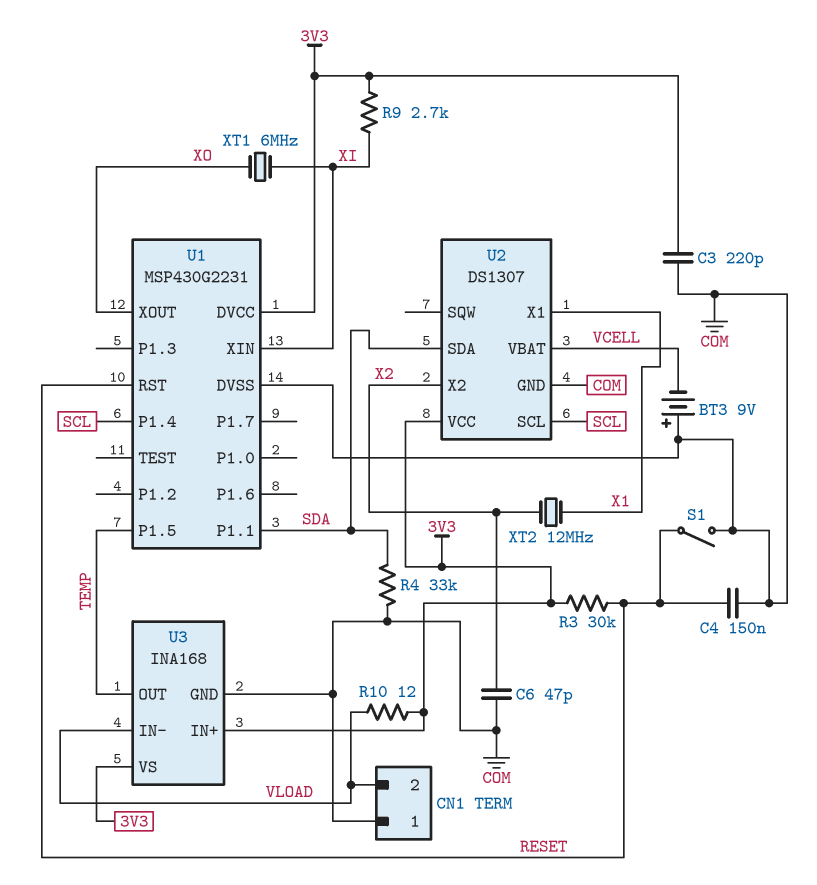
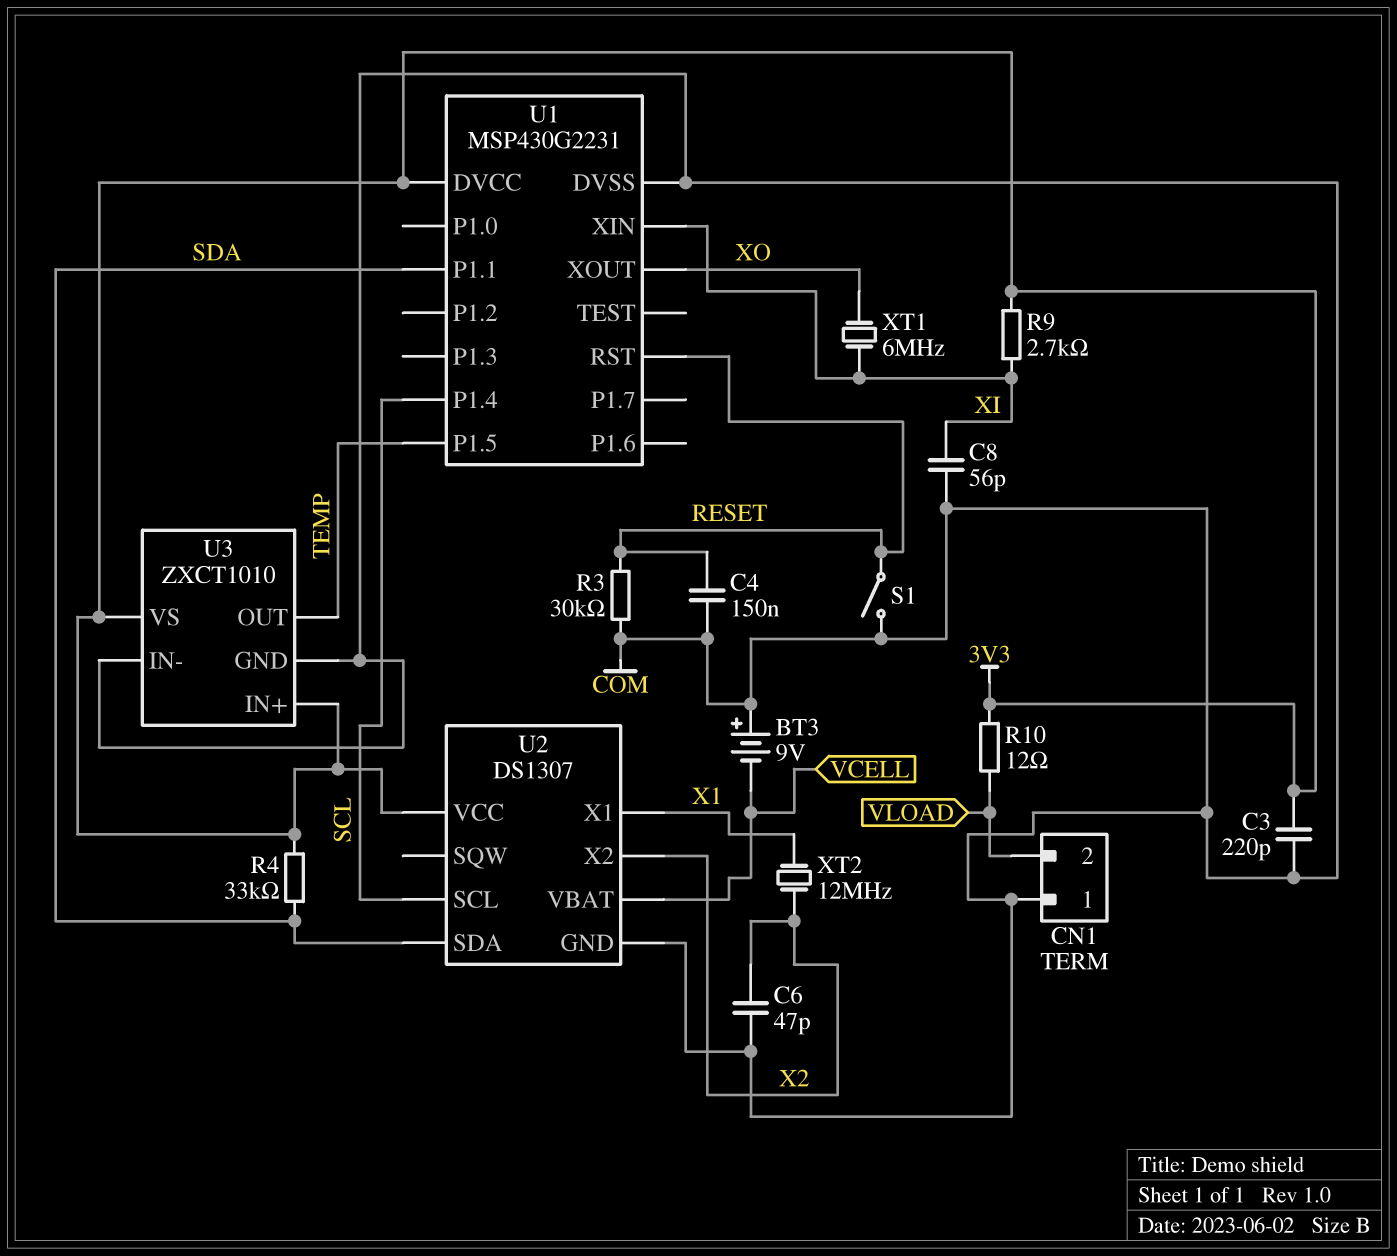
C8: none -> 56pF (COM, XI)
R3: 30k (3V3, RESET) -> 30k (COM, RESET)
R4: 33k (COM, SDA) -> 33k (3V3, SDA)
U3: INA168 -> ZXCT1010
U3 pin IN-: VLOAD -> COM

